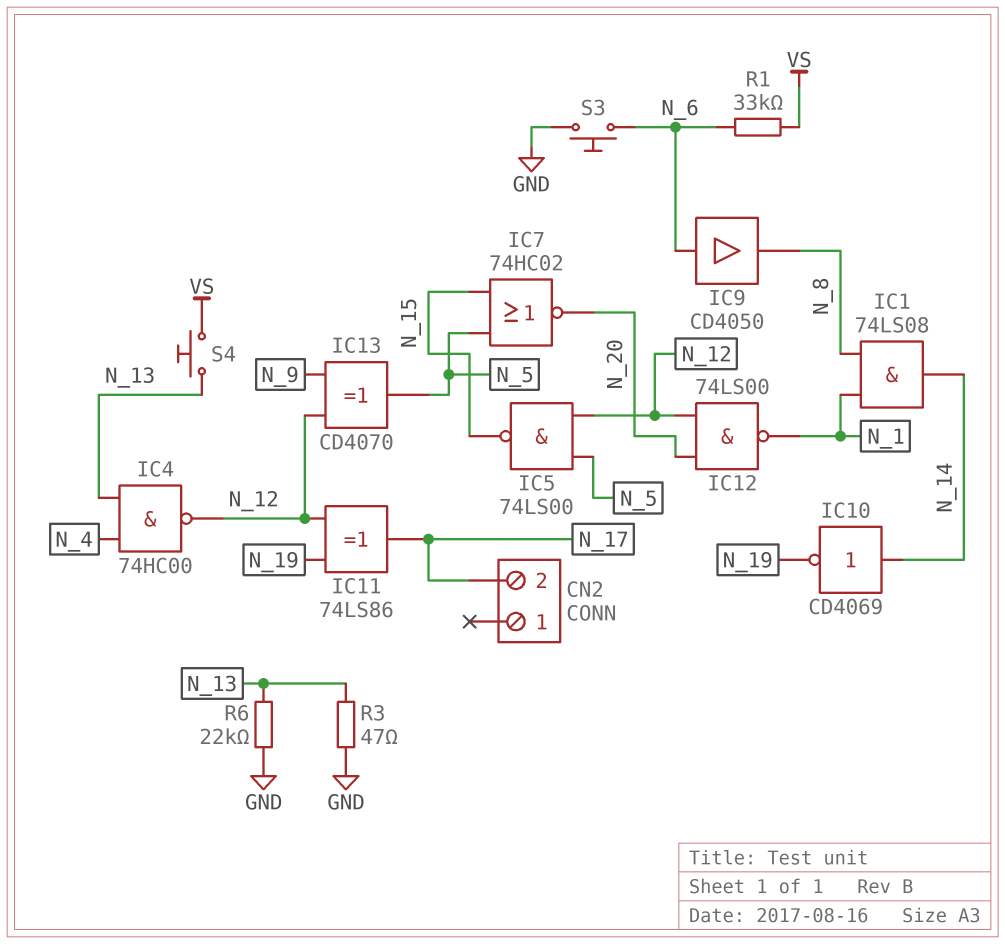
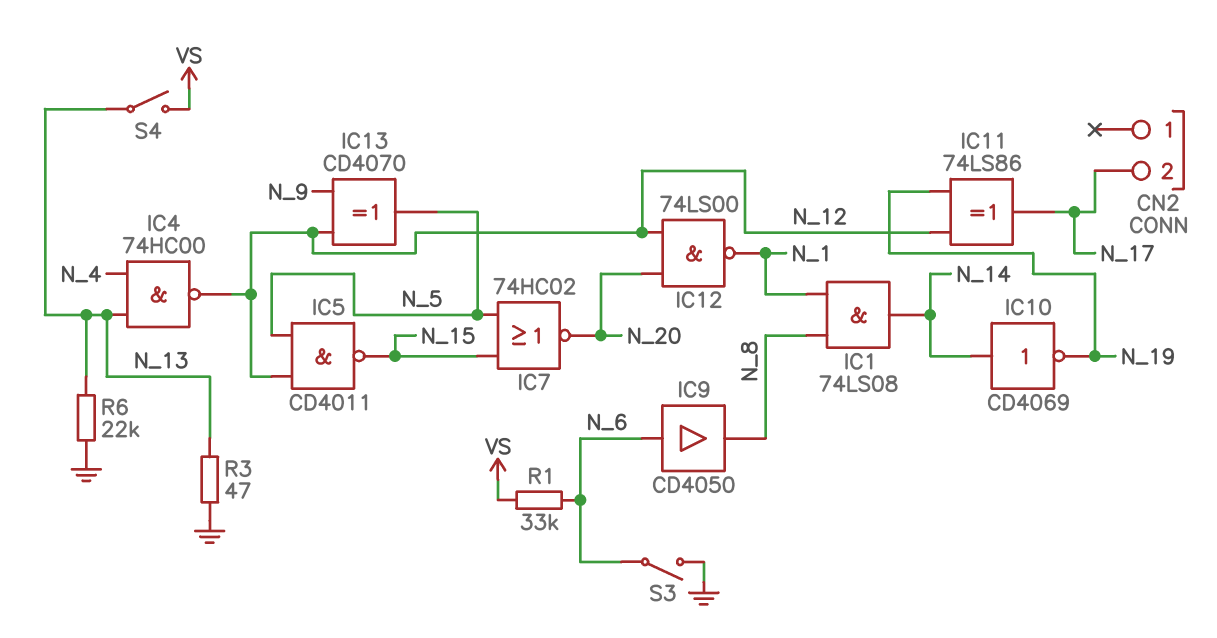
IC5: NAND 74LS00 (in N_5, in N_12, out N_15) -> NAND CD4011 (in N_5, in N_12, out N_15)
S3: button (GND, N_6) -> switch (GND, N_6)
S4: button (N_13, VS) -> switch (N_13, VS)

